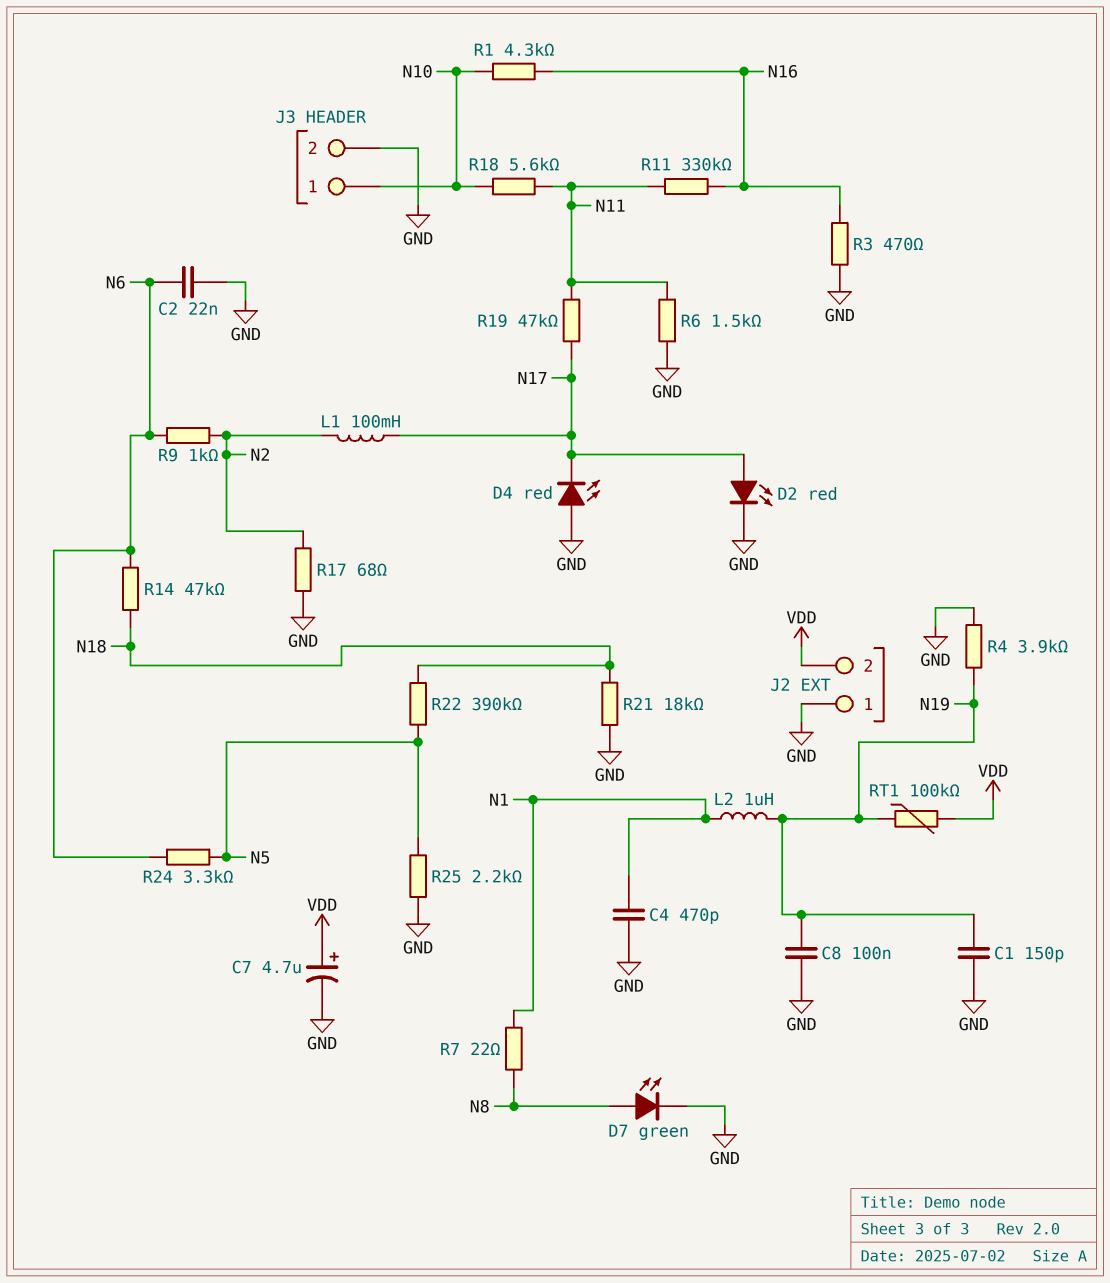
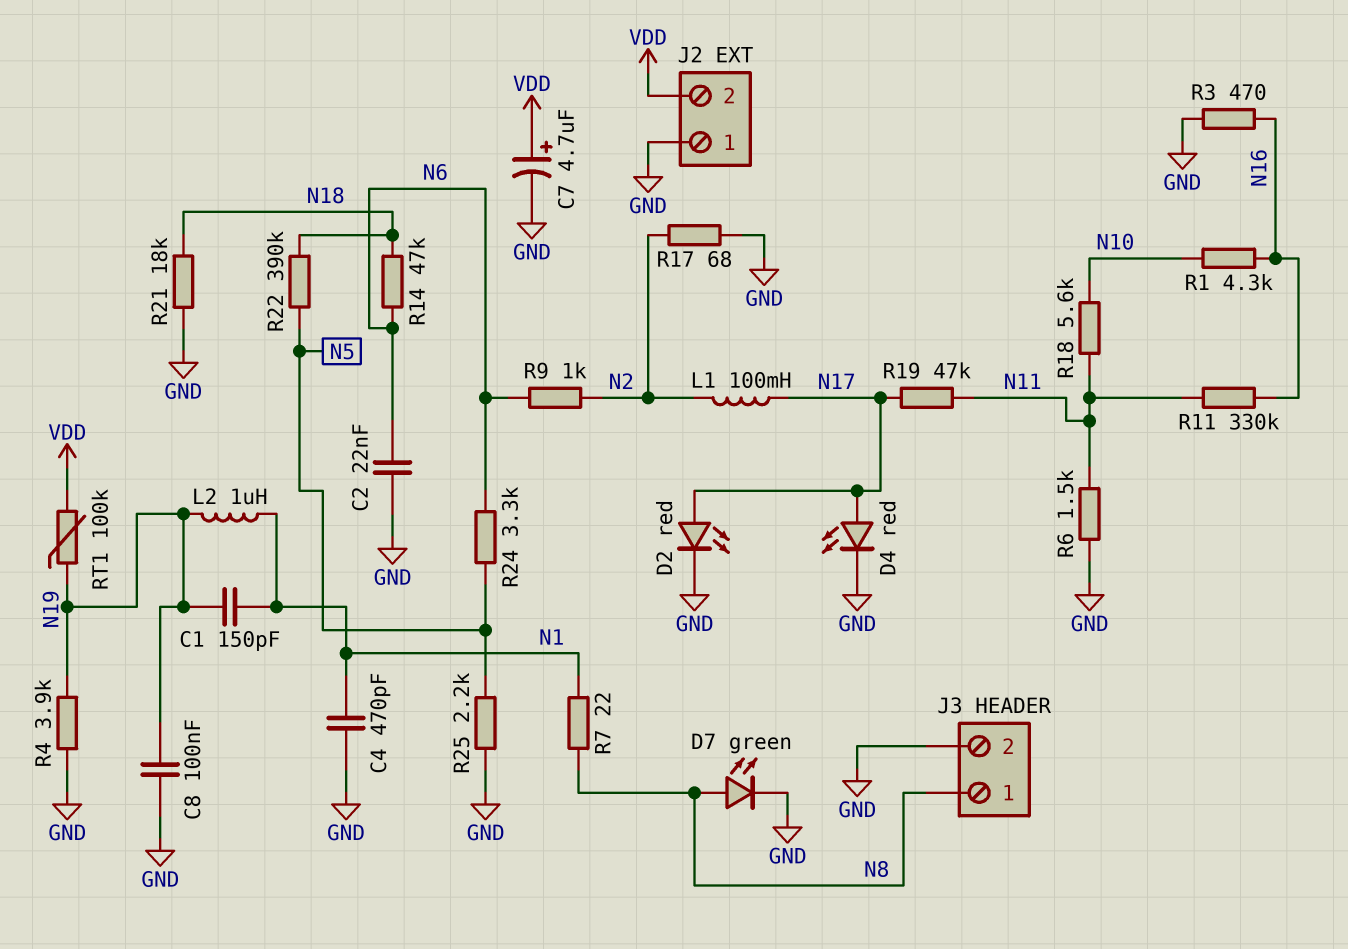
C1: 150pF (GND, N19) -> 150pF (N1, N19)
D4: LED red (A GND, K N17) -> LED red (A N17, K GND)
J3 pin 1: N10 -> N8

